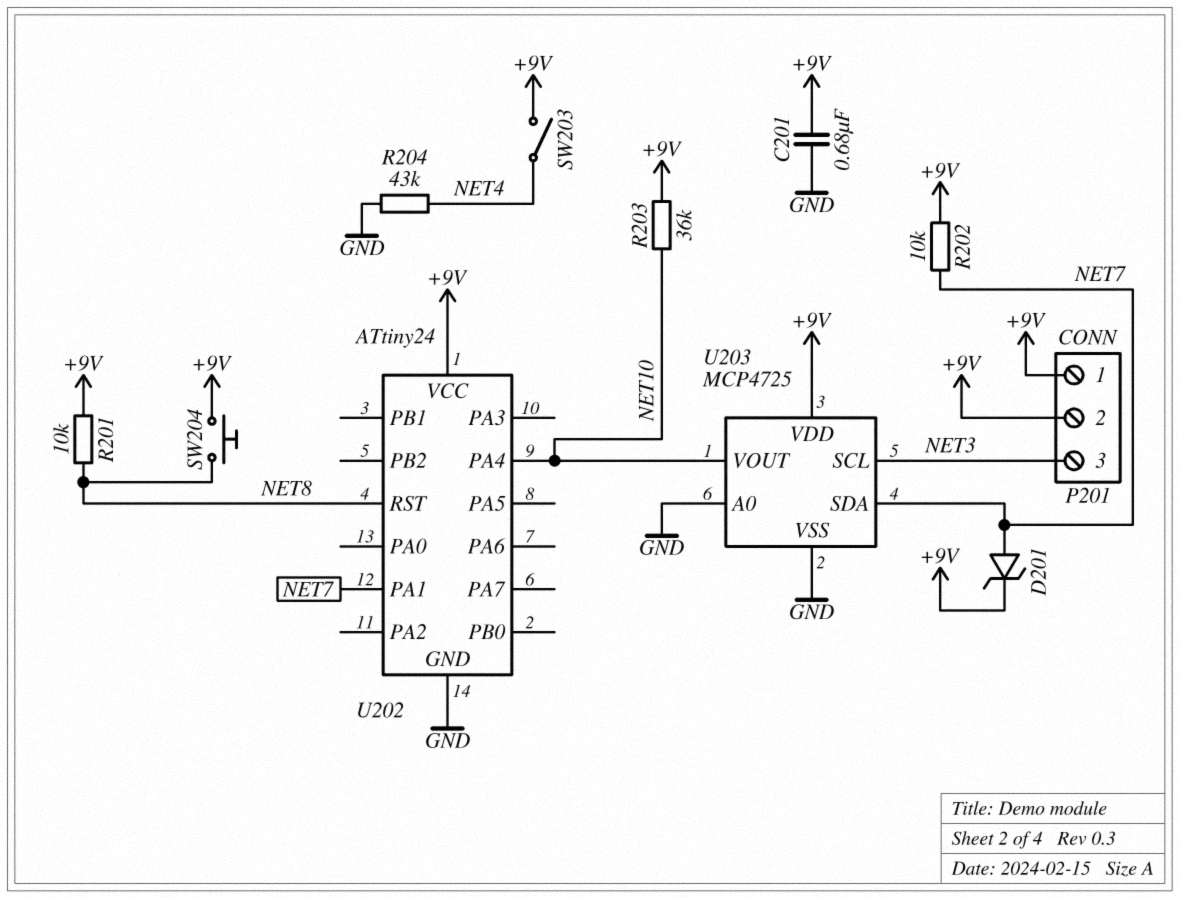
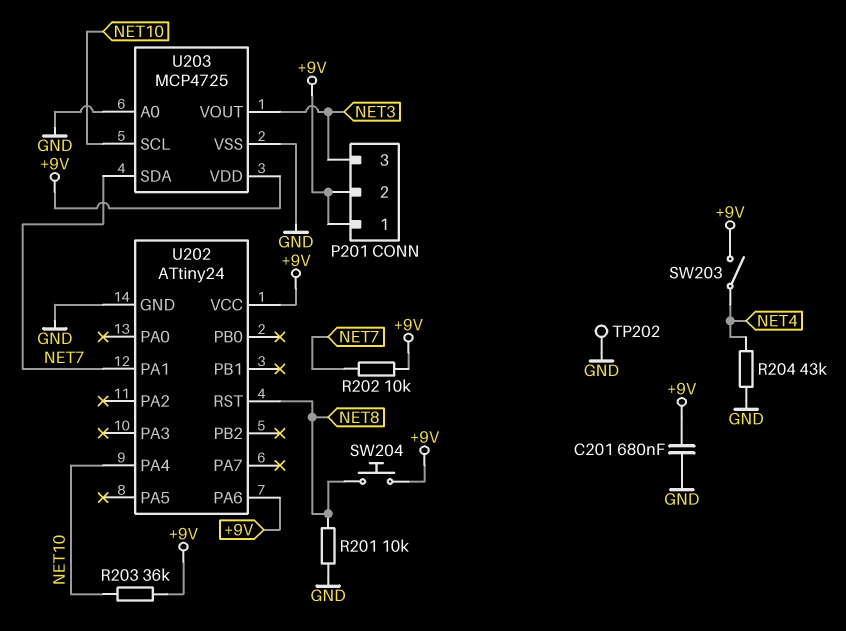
D201: zener (A NET7, K +9V) -> none
R201: 10k (+9V, NET8) -> 10k (GND, NET8)
TP202: none -> test point (GND)
U202 pin PA6: none -> +9V
U203 pin SCL: NET3 -> NET10
U203 pin VOUT: NET10 -> NET3

